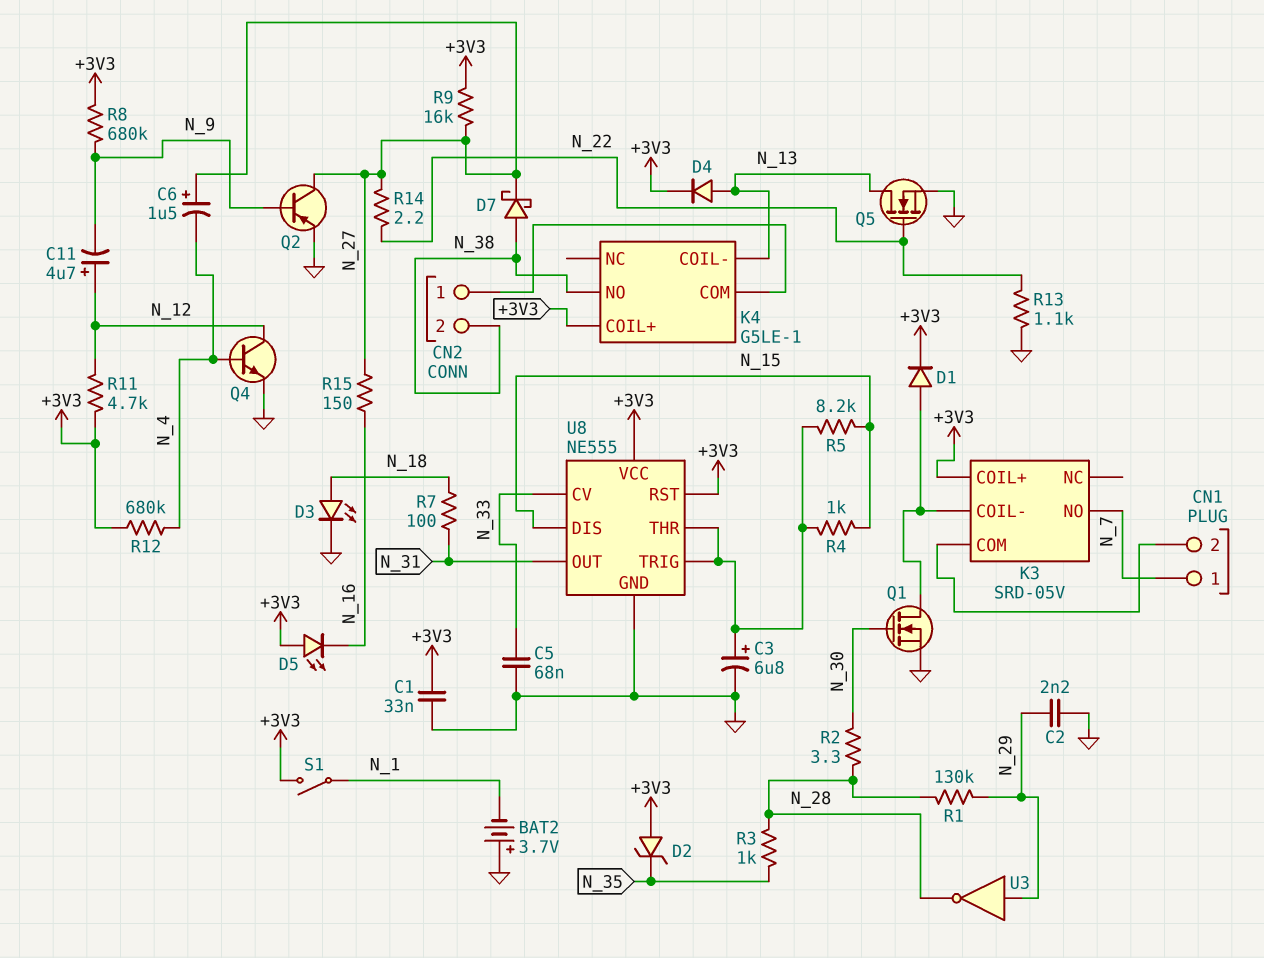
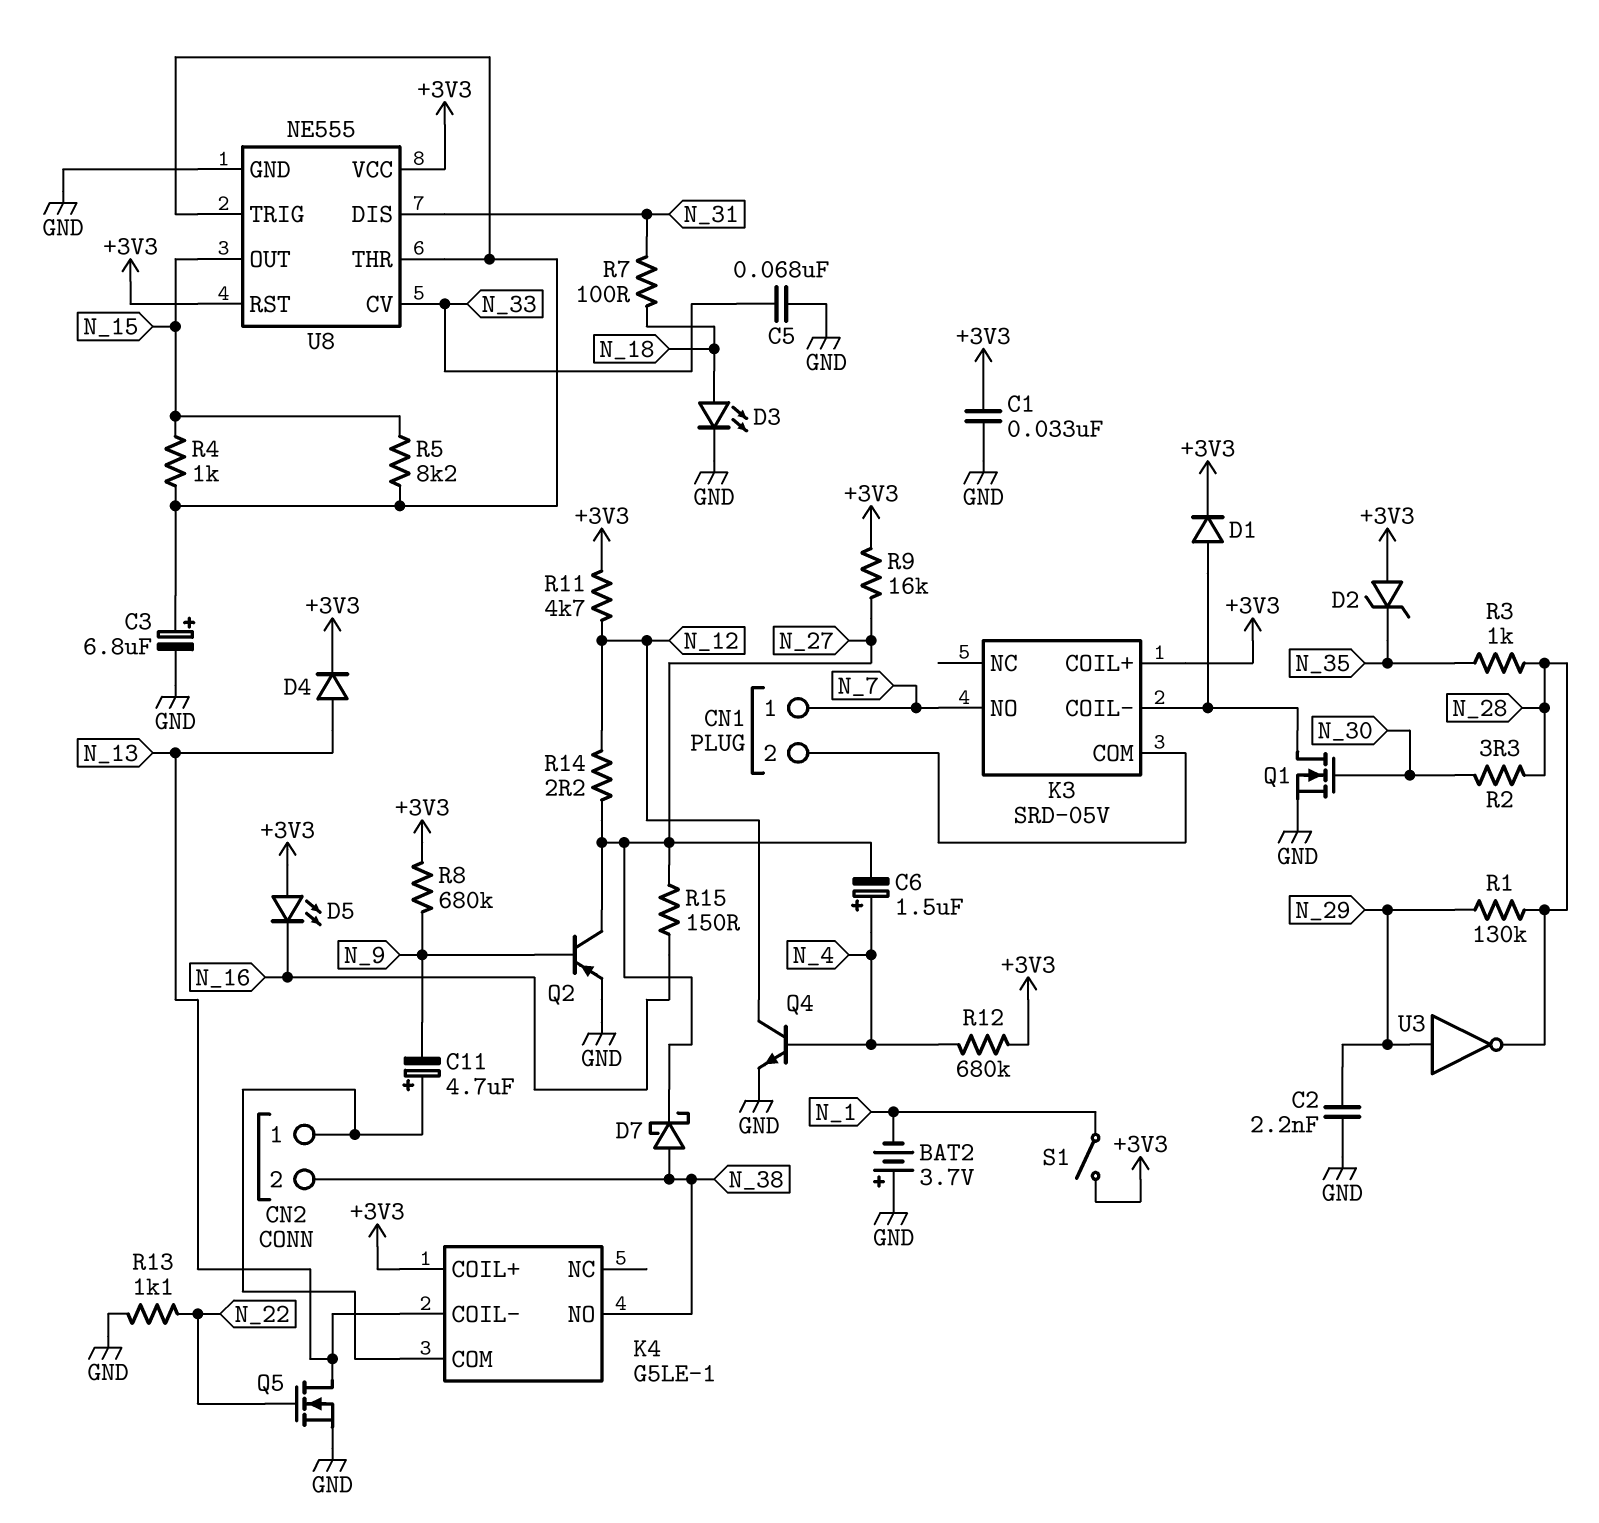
C6: 1.5uF (plus N_27, minus N_4) -> 1.5uF (plus N_4, minus N_27)
C11: 4.7uF (plus N_12, minus N_9) -> 4.7uF (plus CN2/1, minus N_9)
R14: 2.2 (N_22, N_27) -> 2.2 (N_12, N_27)
U8 pin DIS: N_15 -> N_31
U8 pin OUT: N_31 -> N_15

